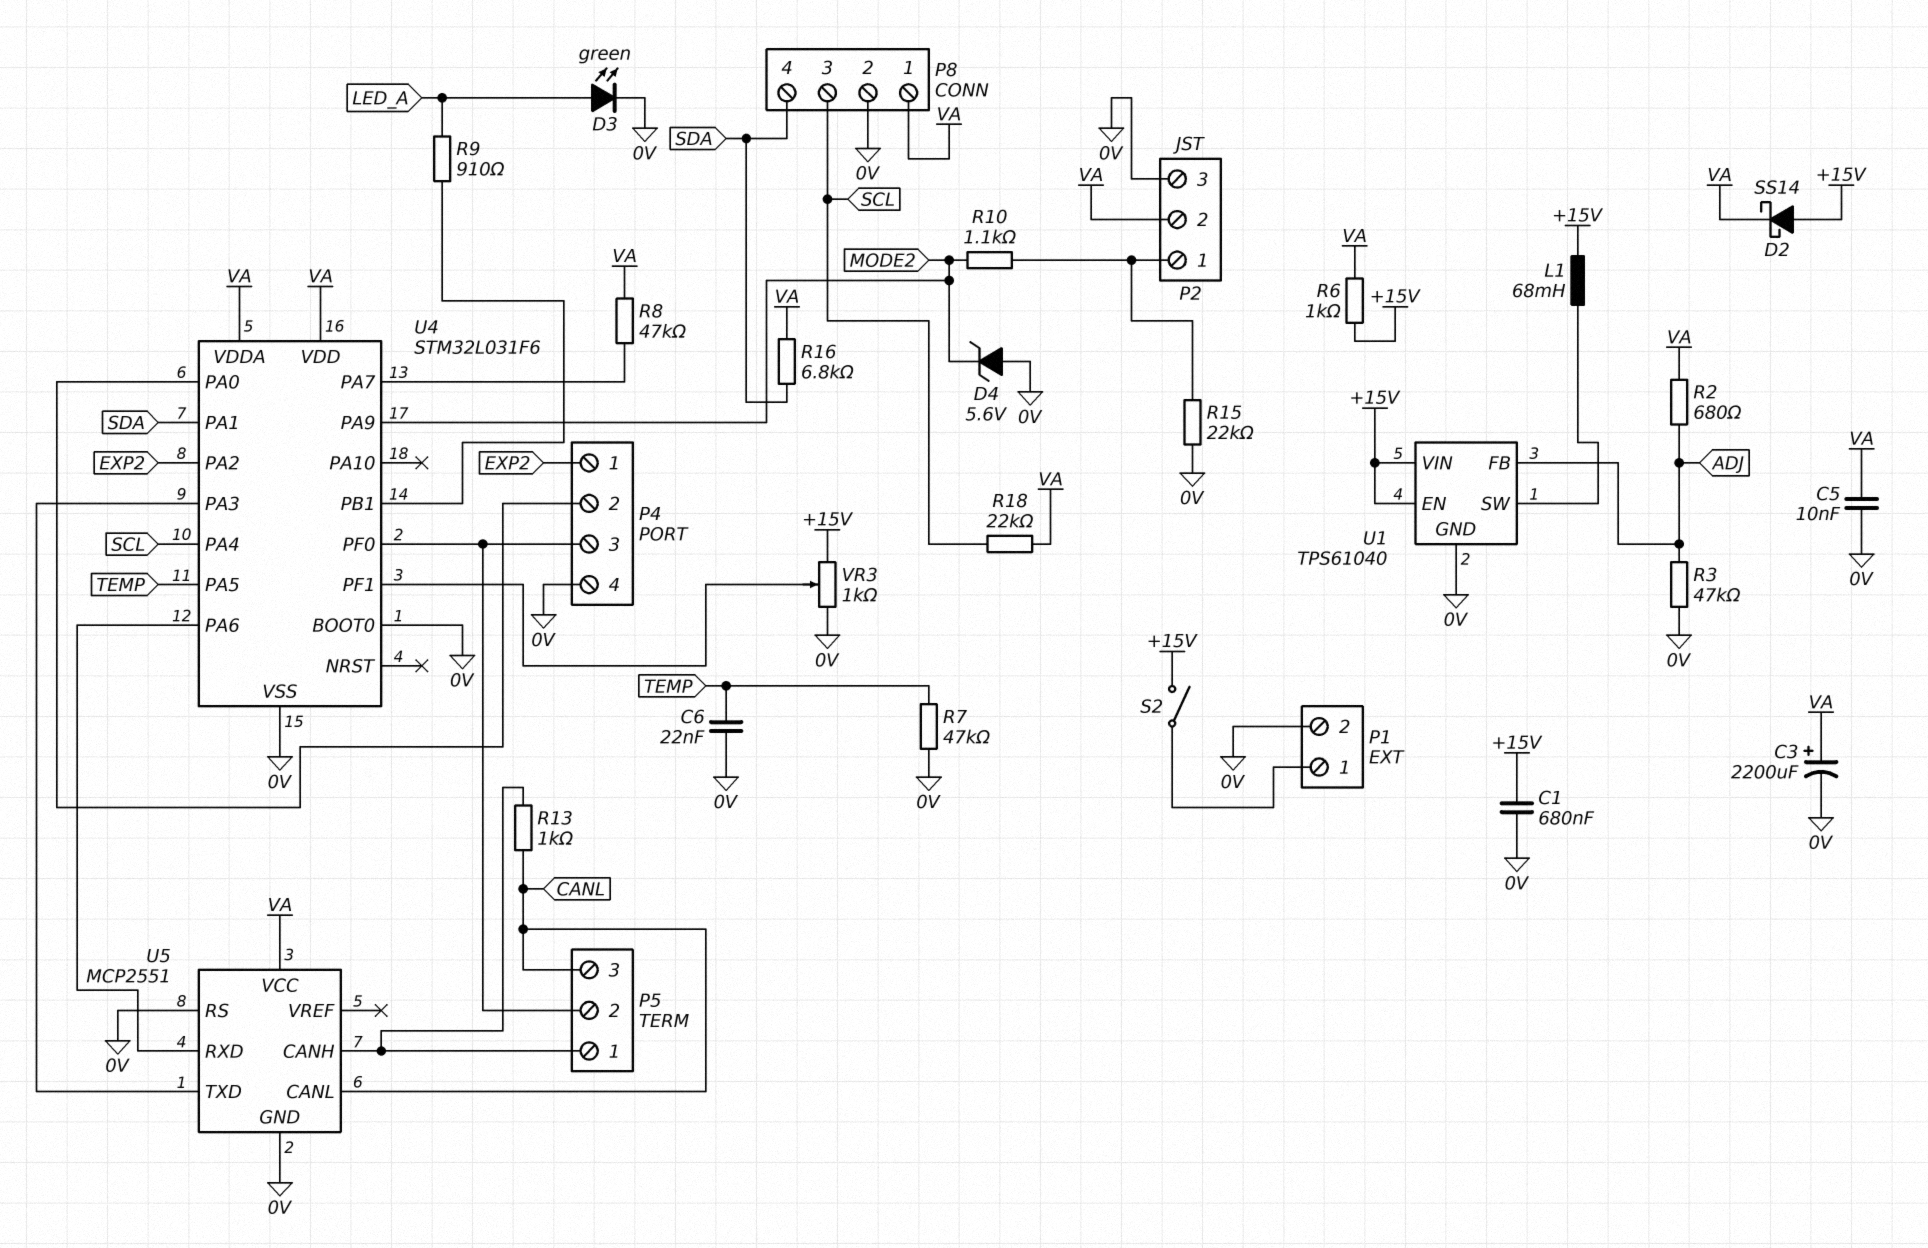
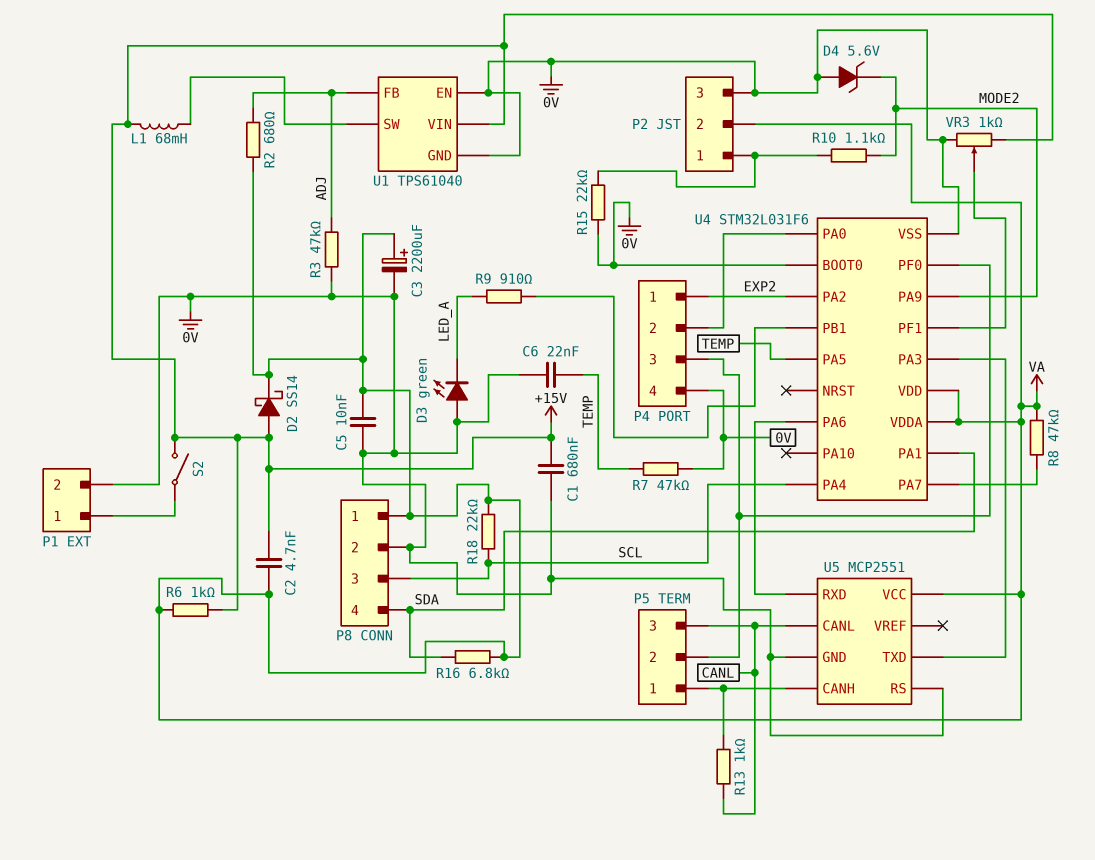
C2: none -> 4.7nF (+15V, VA)
D3: LED green (A LED_A, K 0V) -> LED green (A 0V, K LED_A)
U1 pin EN: +15V -> 0V

